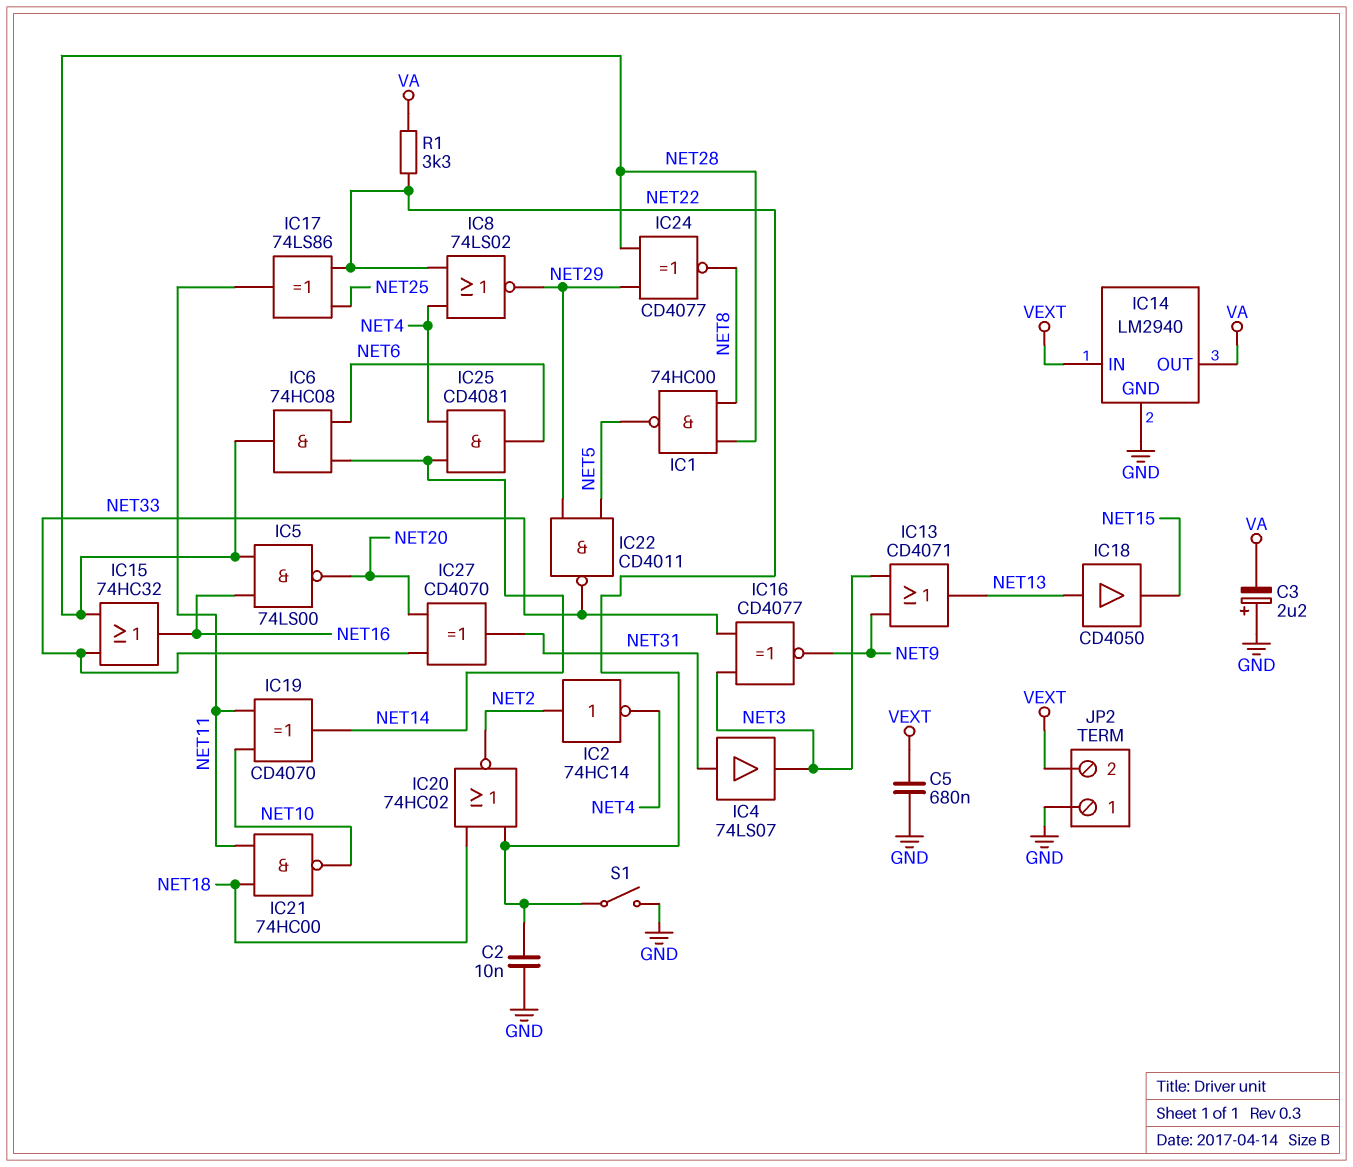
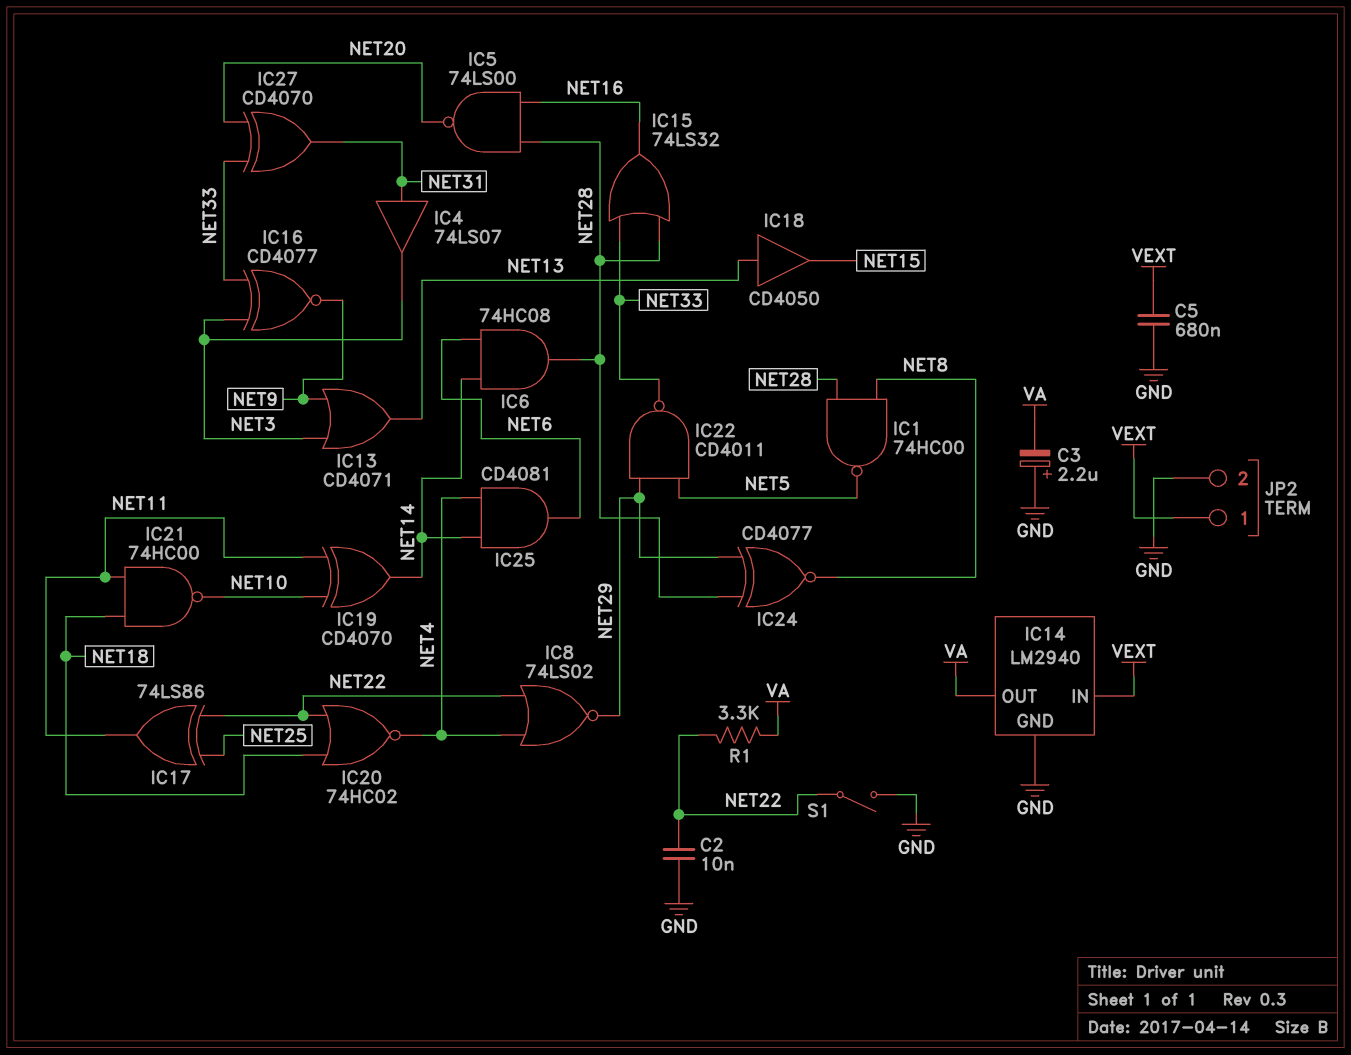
IC2: NOT 74HC14 (in NET2, out NET4) -> none
IC15: OR 74HC32 (in NET28, in NET33, out NET16) -> OR 74LS32 (in NET28, in NET33, out NET16)
IC20: NOR 74HC02 (in NET18, in NET22, out NET2) -> NOR 74HC02 (in NET18, in NET22, out NET4)
JP2 pin 1: GND -> VEXT
JP2 pin 2: VEXT -> GND

